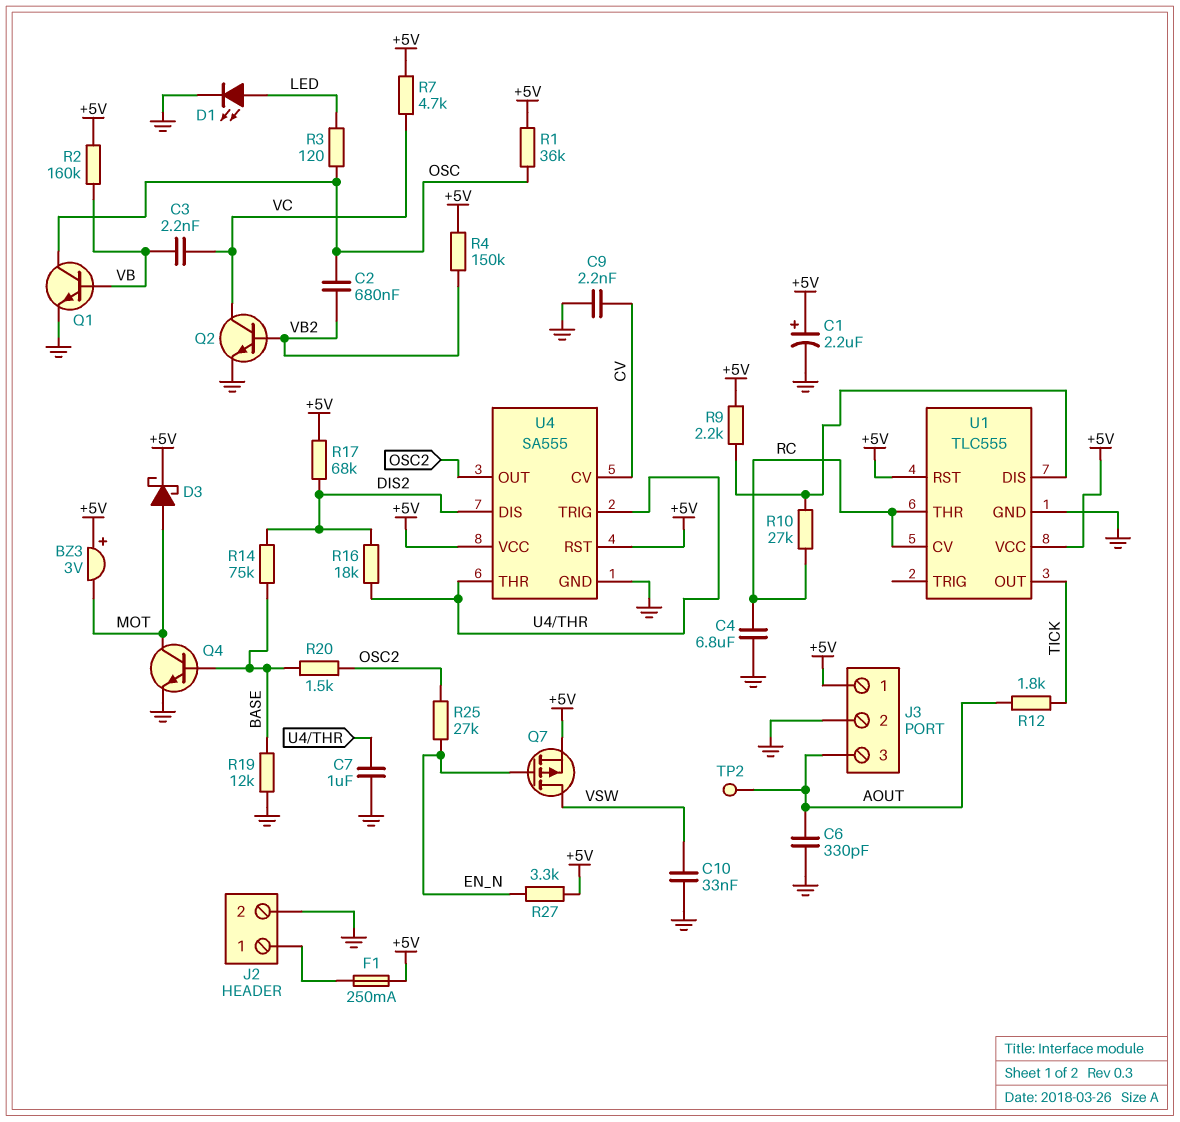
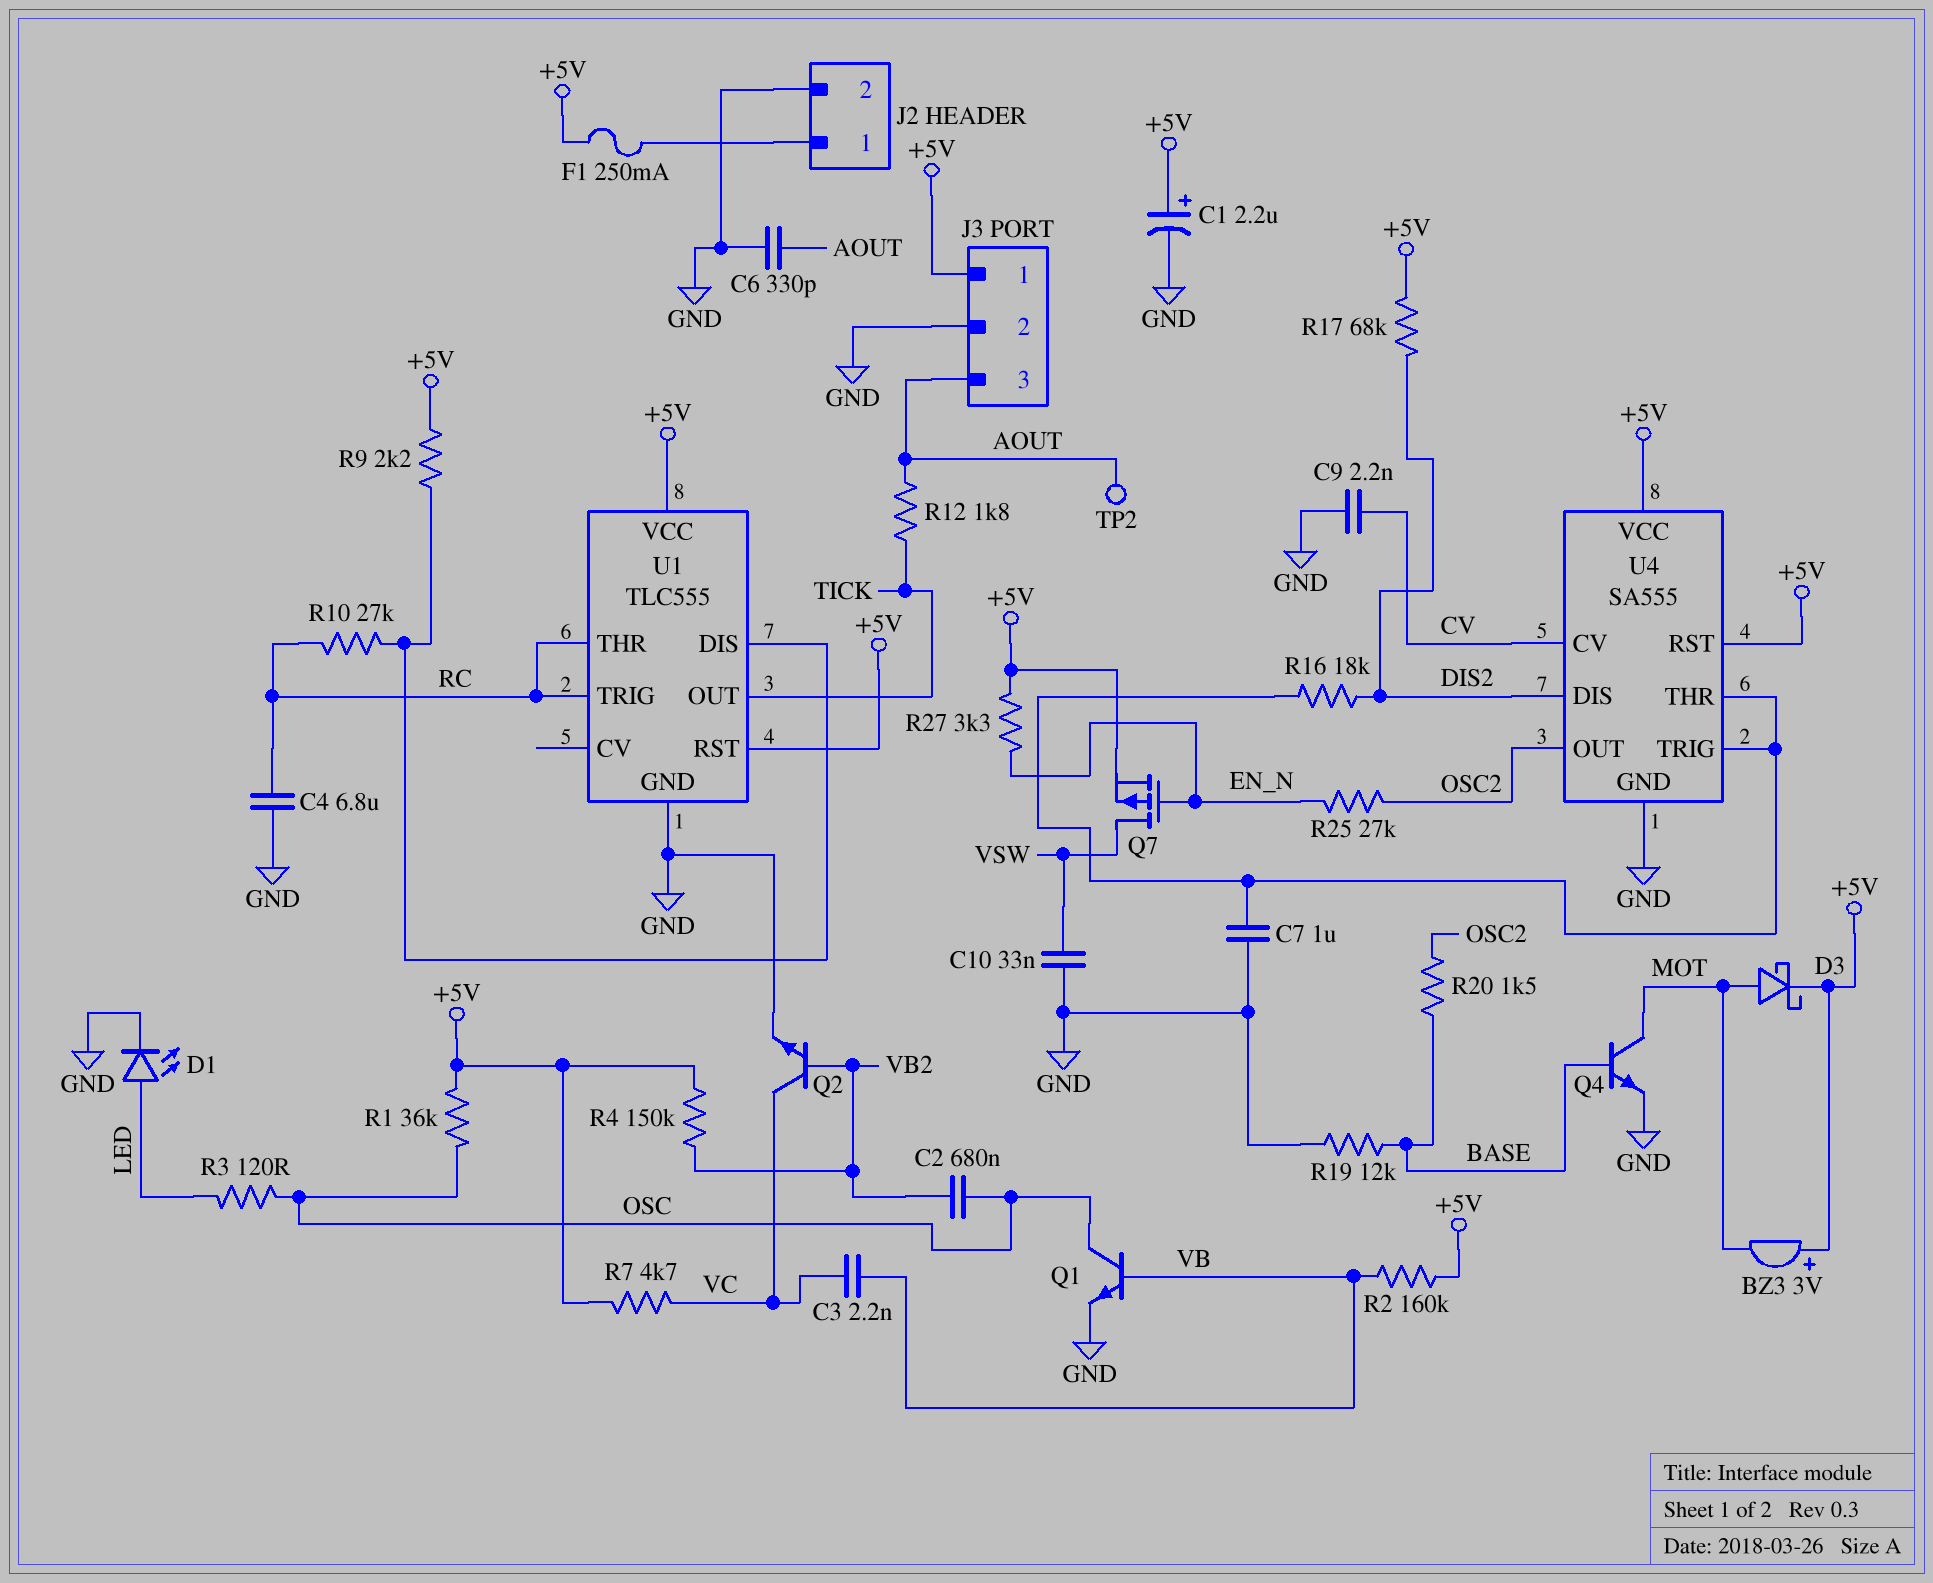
R14: 75k (BASE, DIS2) -> none
U1 pin CV: RC -> none
U1 pin TRIG: none -> RC

